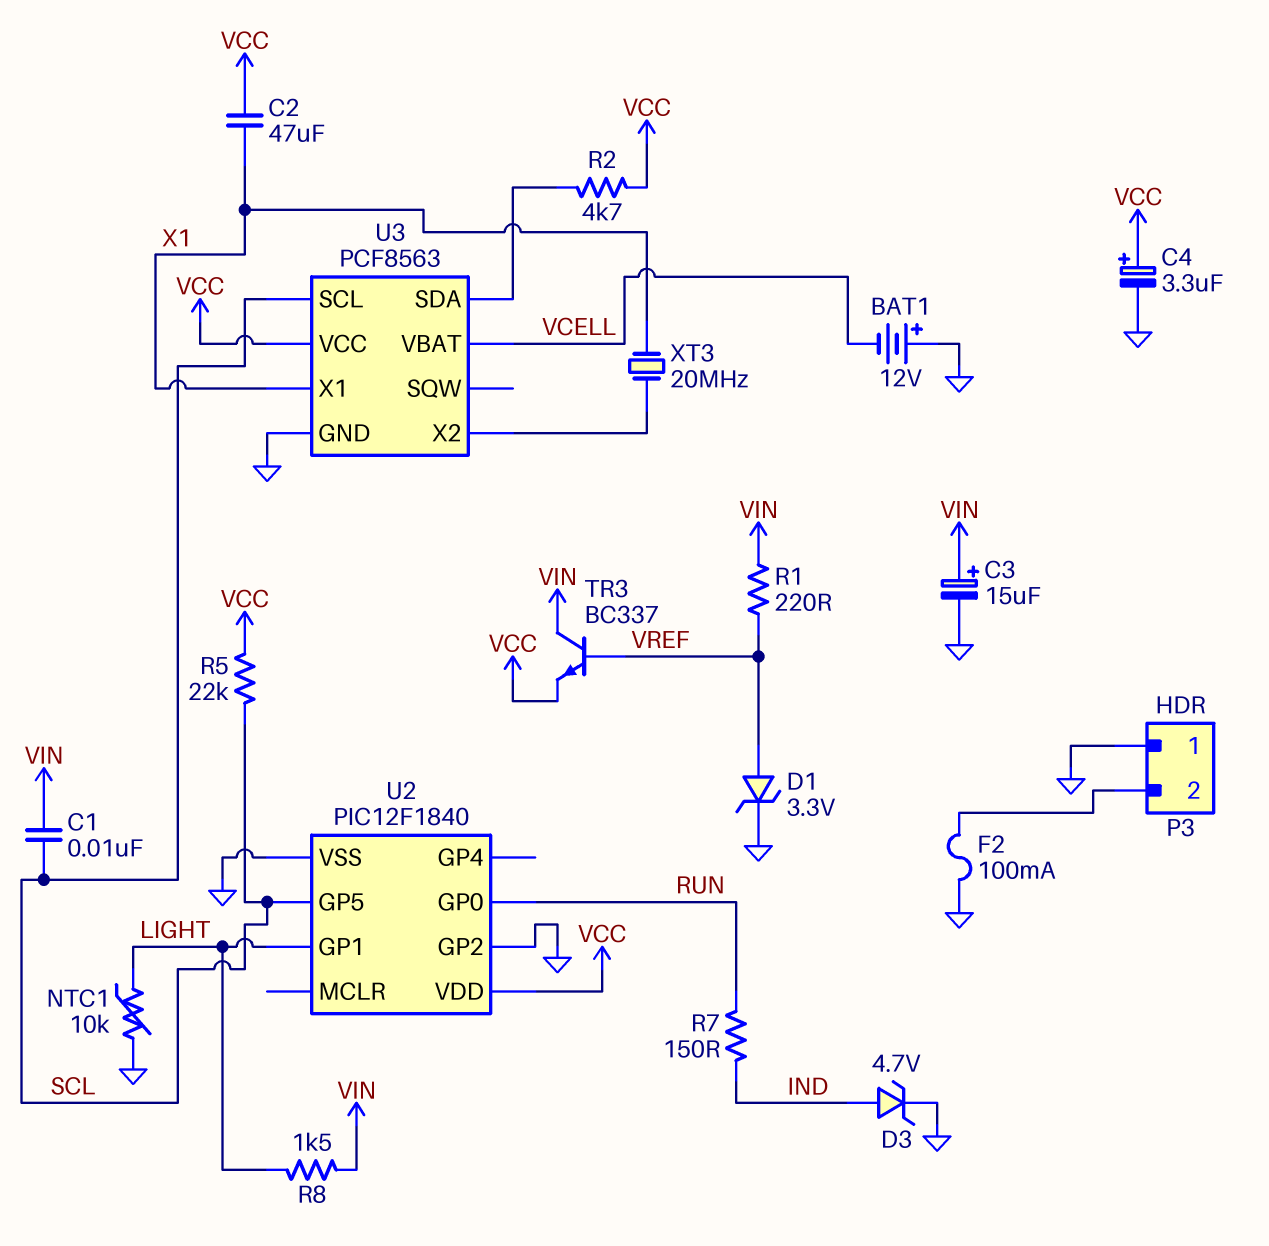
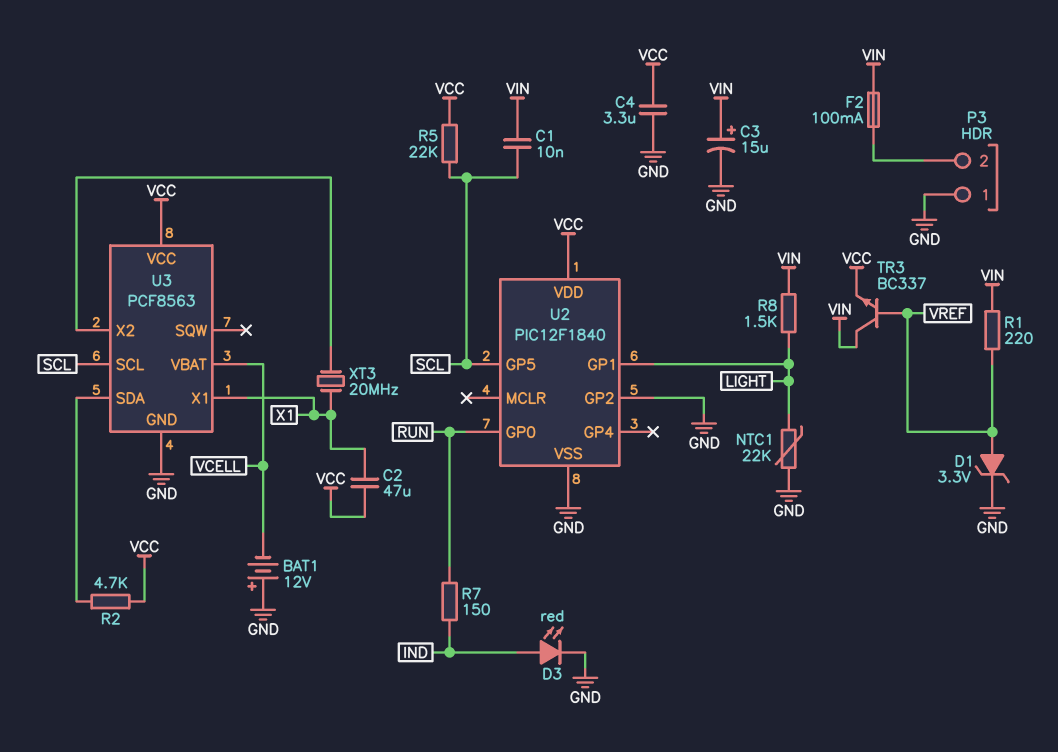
C4: 3.3uF (plus VCC, minus GND) -> 3.3uF (GND, VCC)
D3: zener 4.7V (A IND, K GND) -> LED red (A IND, K GND)
F2: 100mA (GND, P3/2) -> 100mA (P3/2, VIN)
NTC1: 10k (GND, LIGHT) -> 22k (GND, LIGHT)

